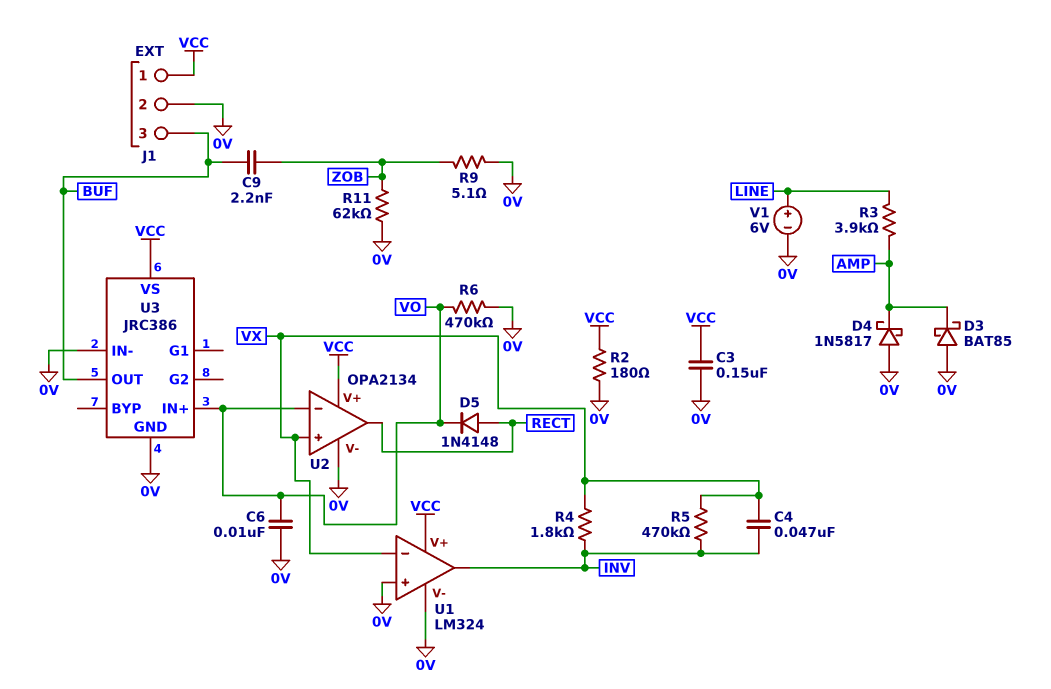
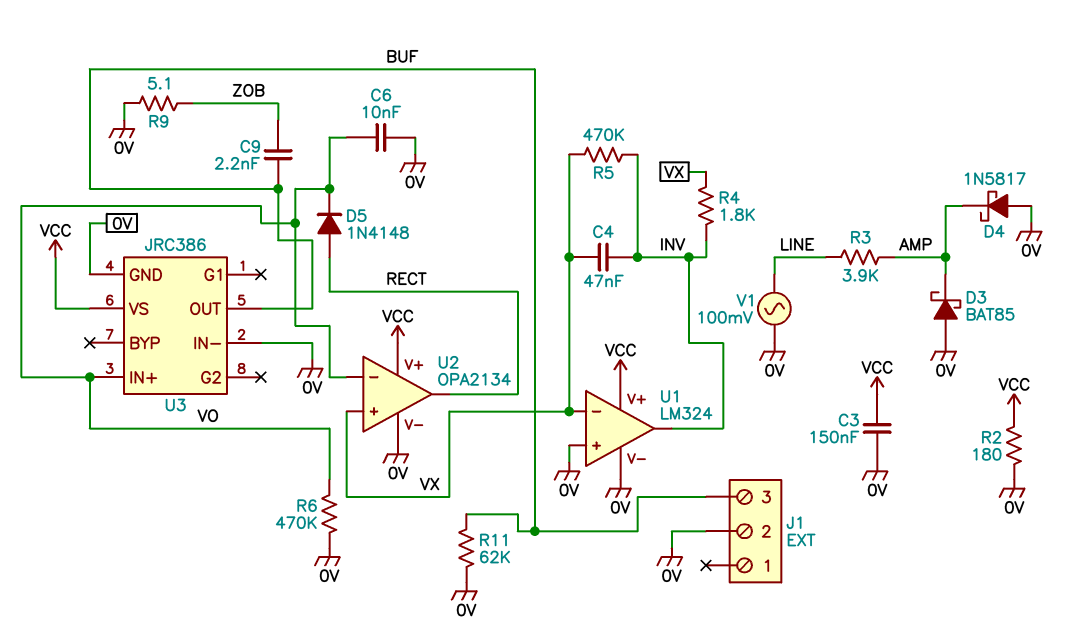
J1 pin 1: VCC -> none
R11: 62k (0V, ZOB) -> 62k (0V, BUF)
V1: 6V (plus LINE, minus 0V) -> AC 100mV (0V, LINE)

